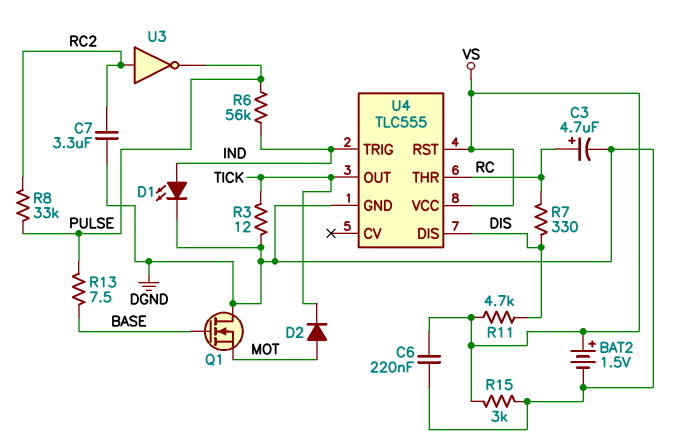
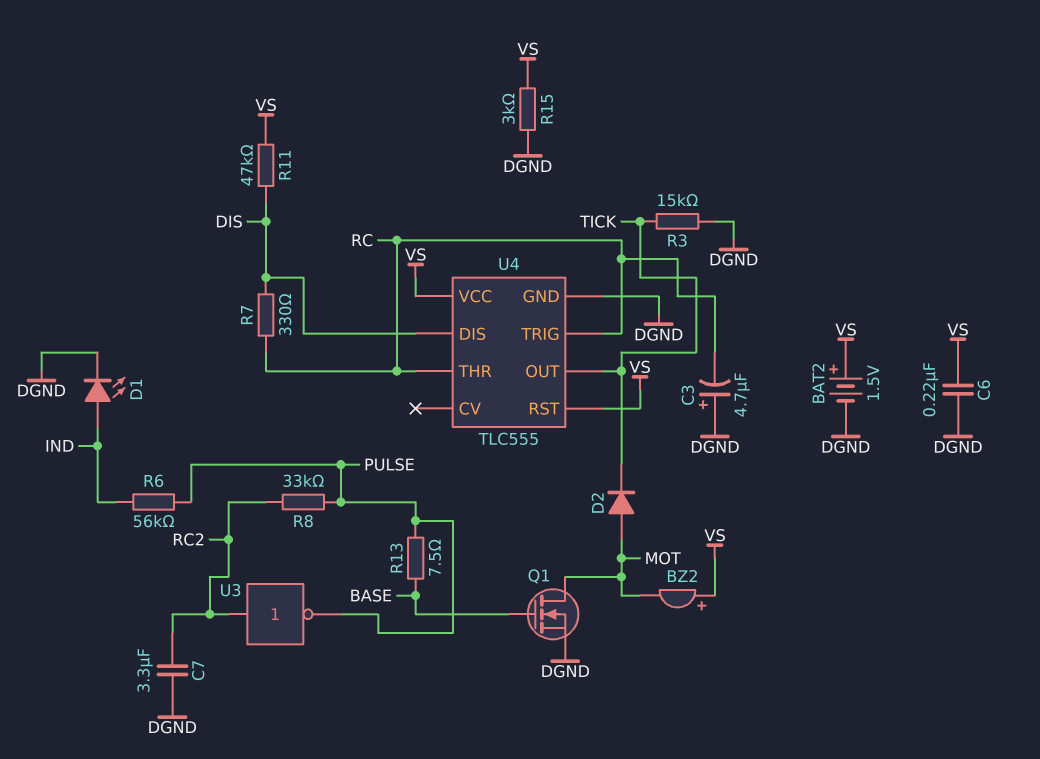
BZ2: none -> buzzer (plus VS, minus MOT)
C3: 4.7uF (plus RC, minus DGND) -> 4.7uF (plus DGND, minus RC)
Q1: NMOS (G BASE, D DGND, S MOT) -> NMOS (G BASE, D MOT, S DGND)
R3: 12 (DGND, TICK) -> 15k (DGND, TICK)
R11: 4.7k (DIS, VS) -> 47k (DIS, VS)
U4 pin TRIG: IND -> RC

